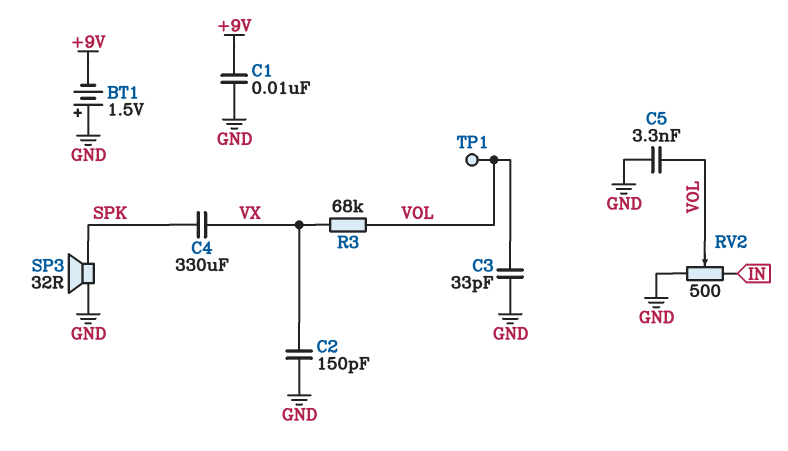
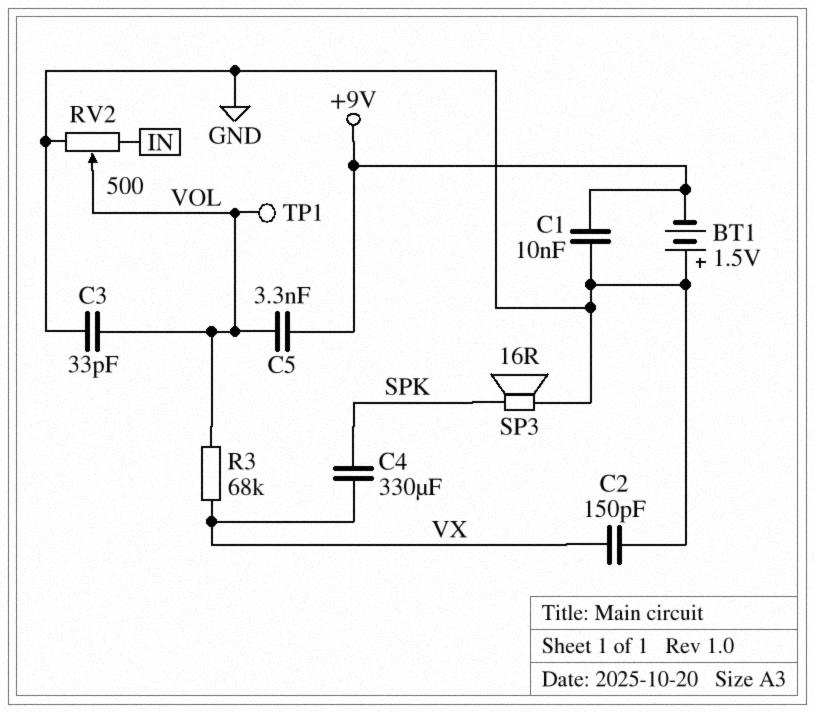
C5: 3.3nF (GND, VOL) -> 3.3nF (+9V, VOL)
SP3: speaker 32R (GND, SPK) -> speaker 16R (GND, SPK)

